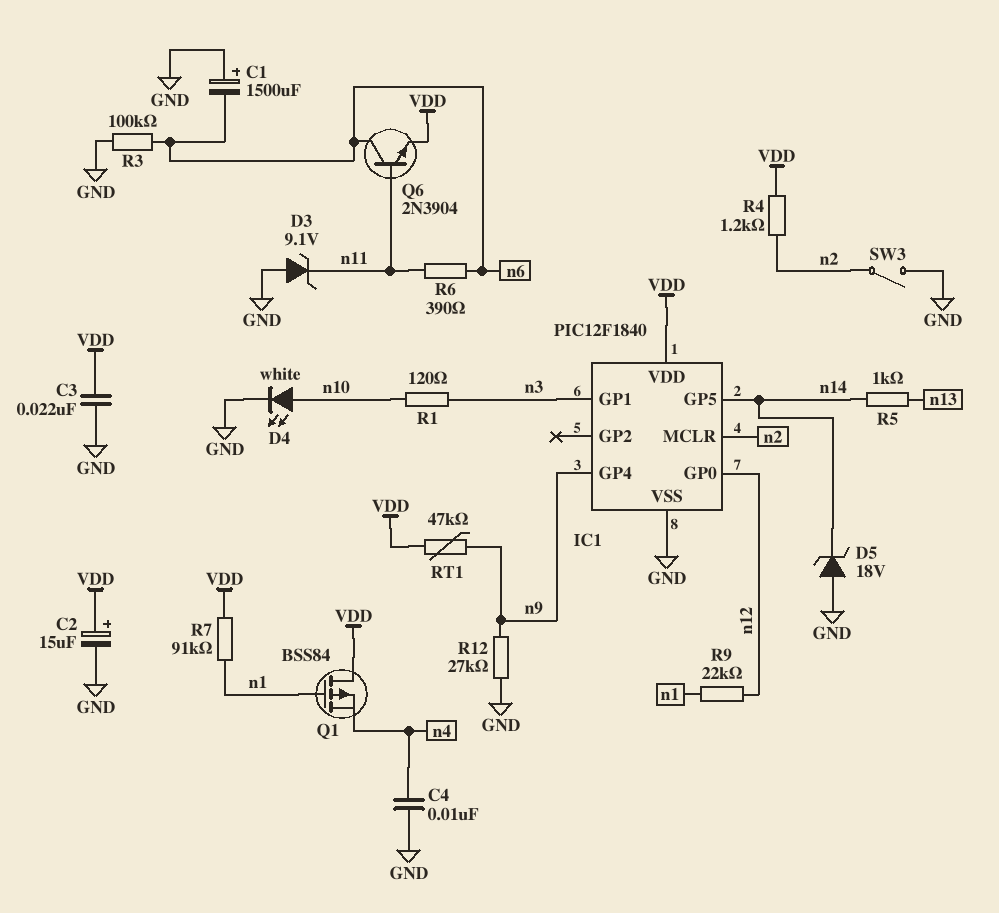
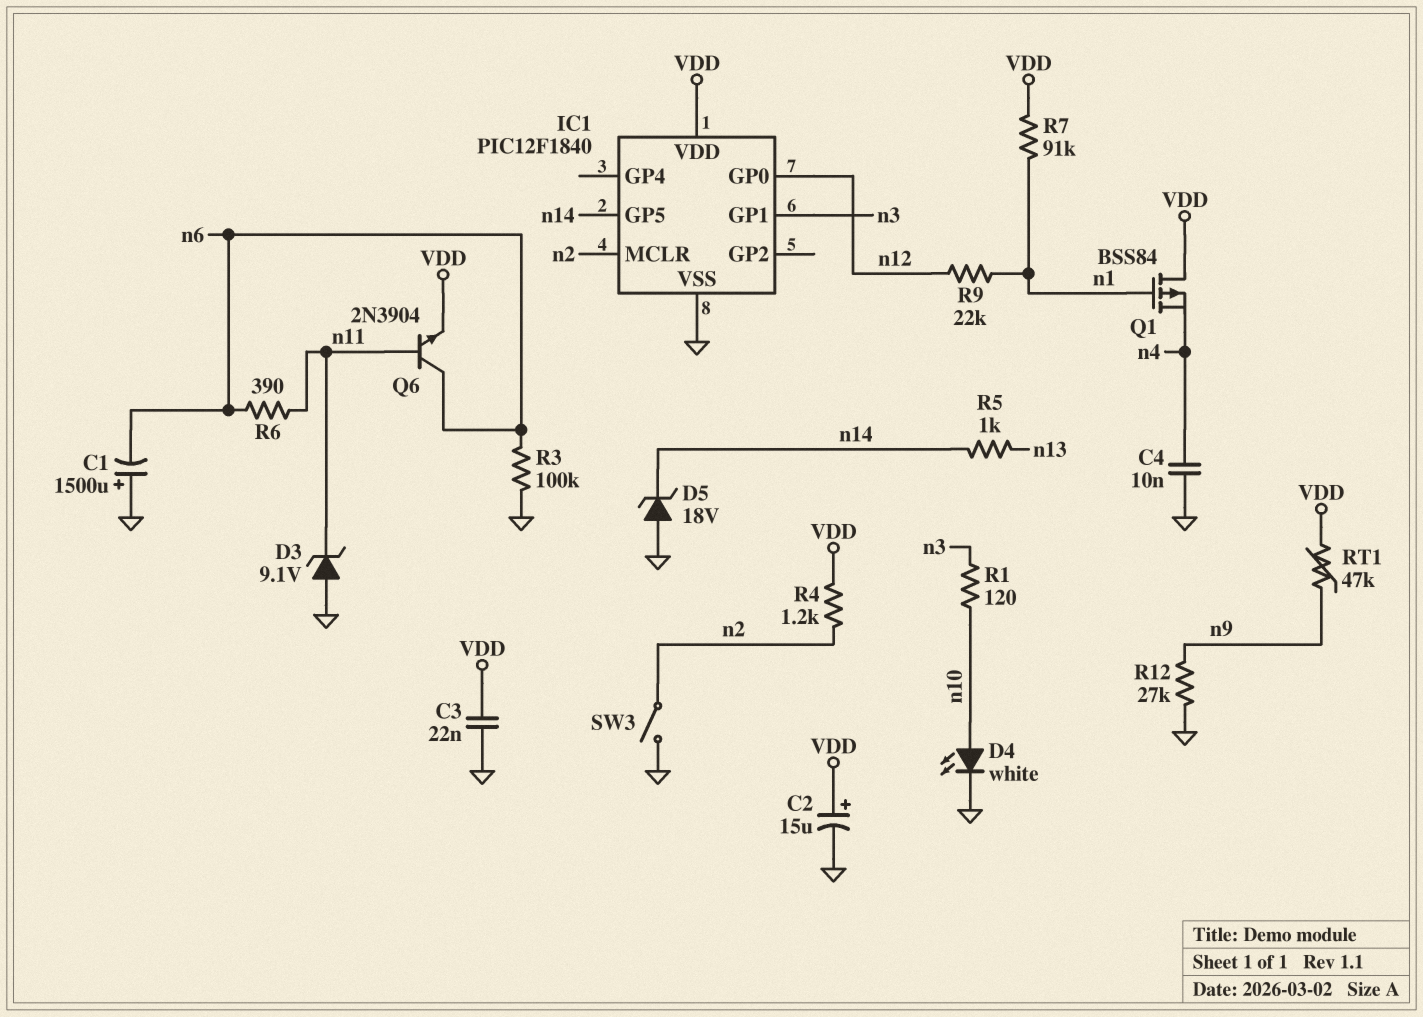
IC1 pin GP4: n9 -> none

